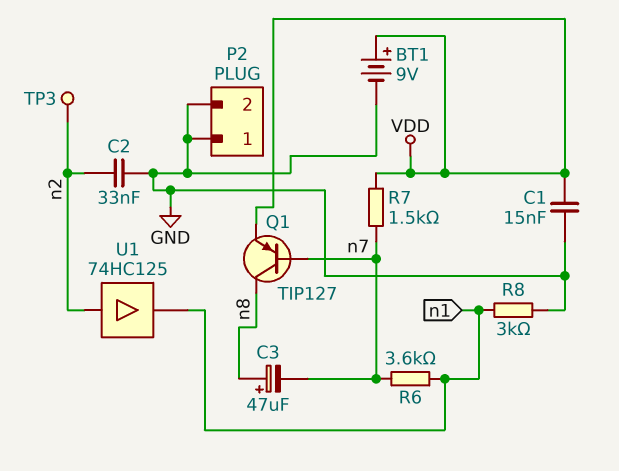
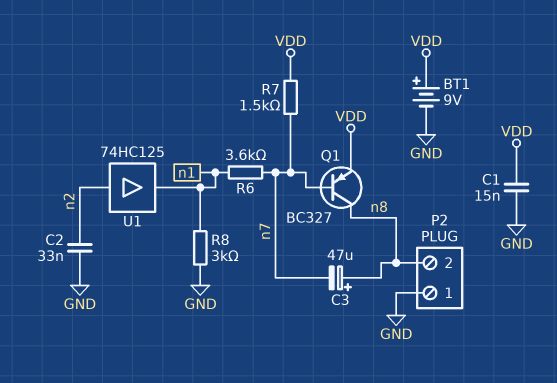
P2 pin 2: GND -> n8
Q1: PNP TIP127 (B n7, C n8, E VDD) -> PNP BC327 (B n7, C n8, E VDD)
TP3: test point (n2) -> none

